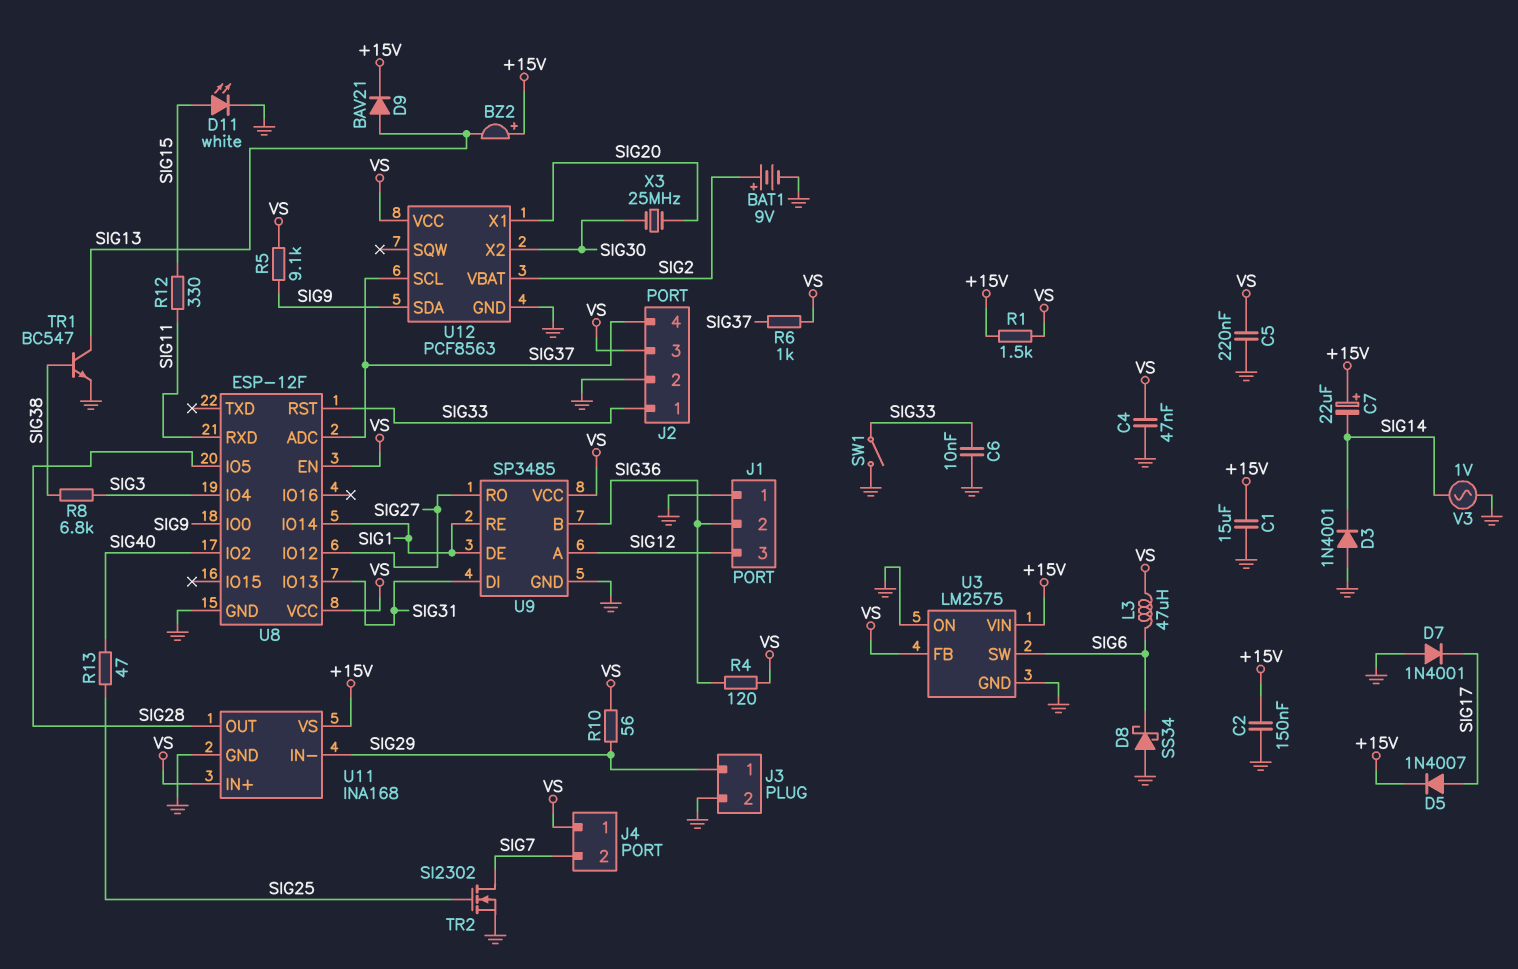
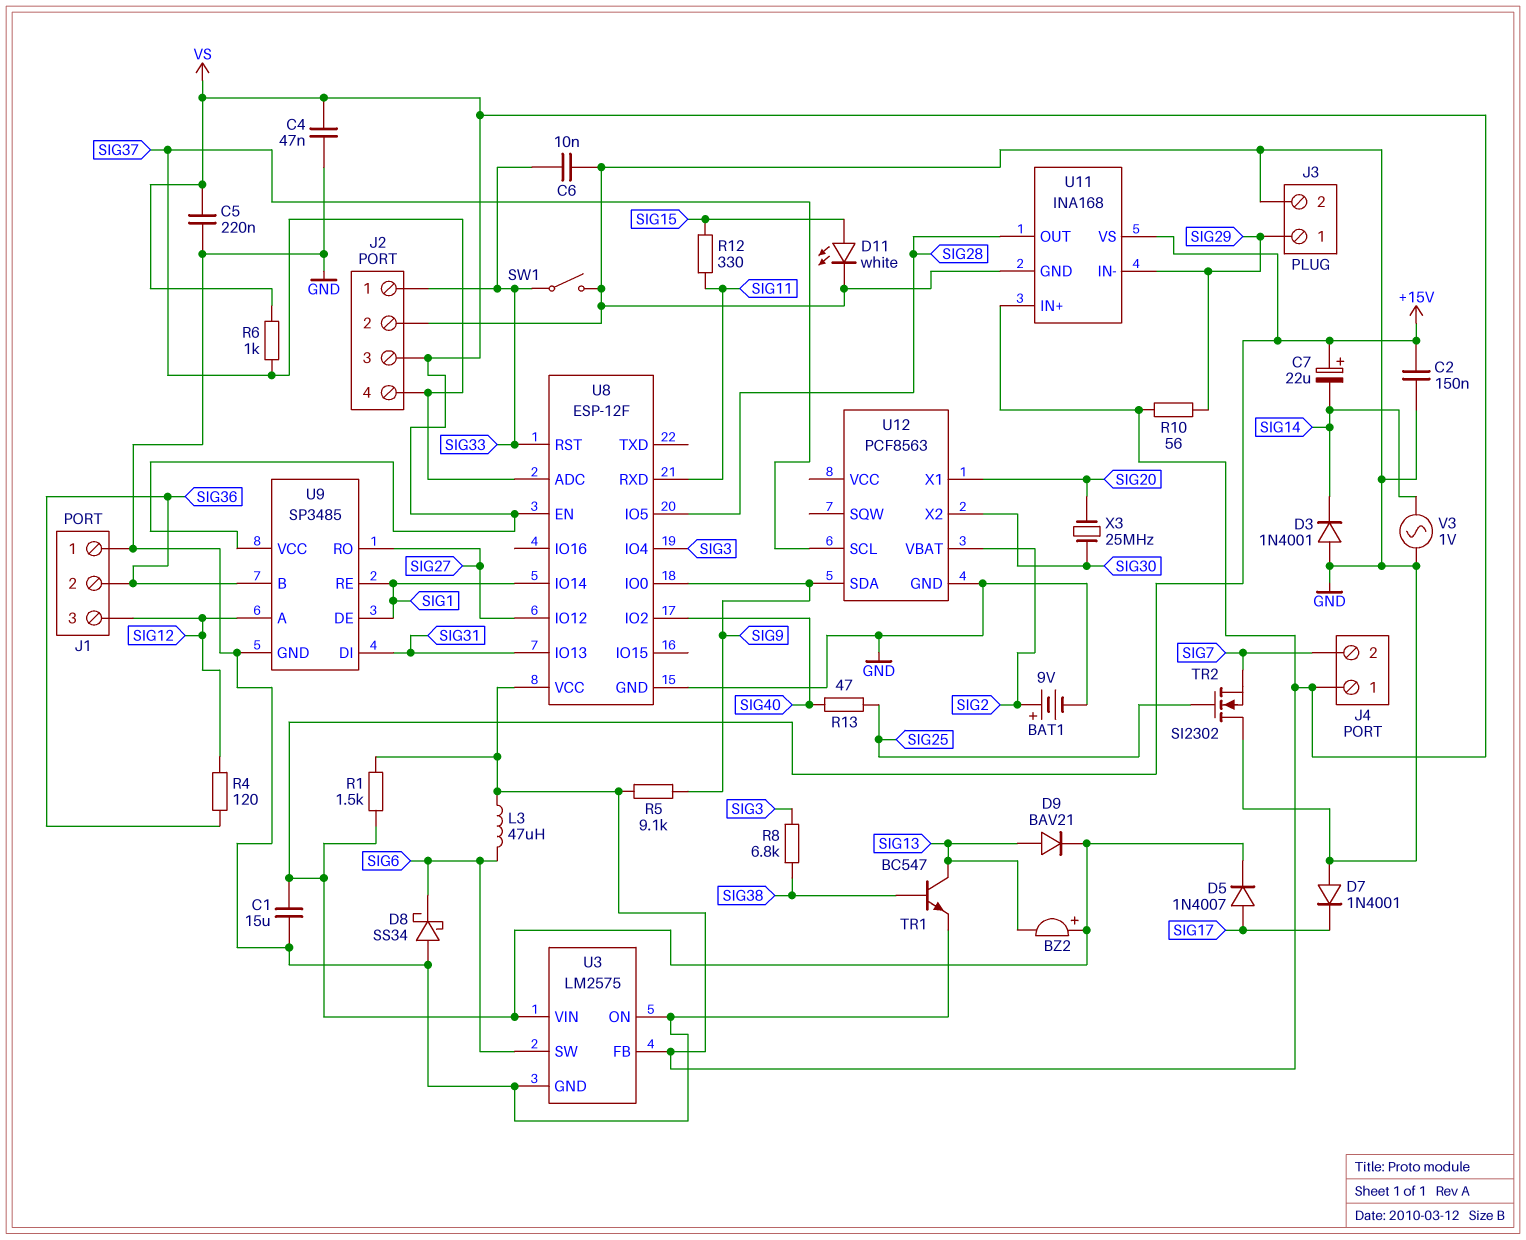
R4: 120 (SIG36, VS) -> 120 (SIG12, SIG36)
TR2: NMOS SI2302 (G SIG25, D SIG7, S GND) -> NMOS SI2302 (G SIG25, D GND, S SIG7)
U12 pin VCC: VS -> none

